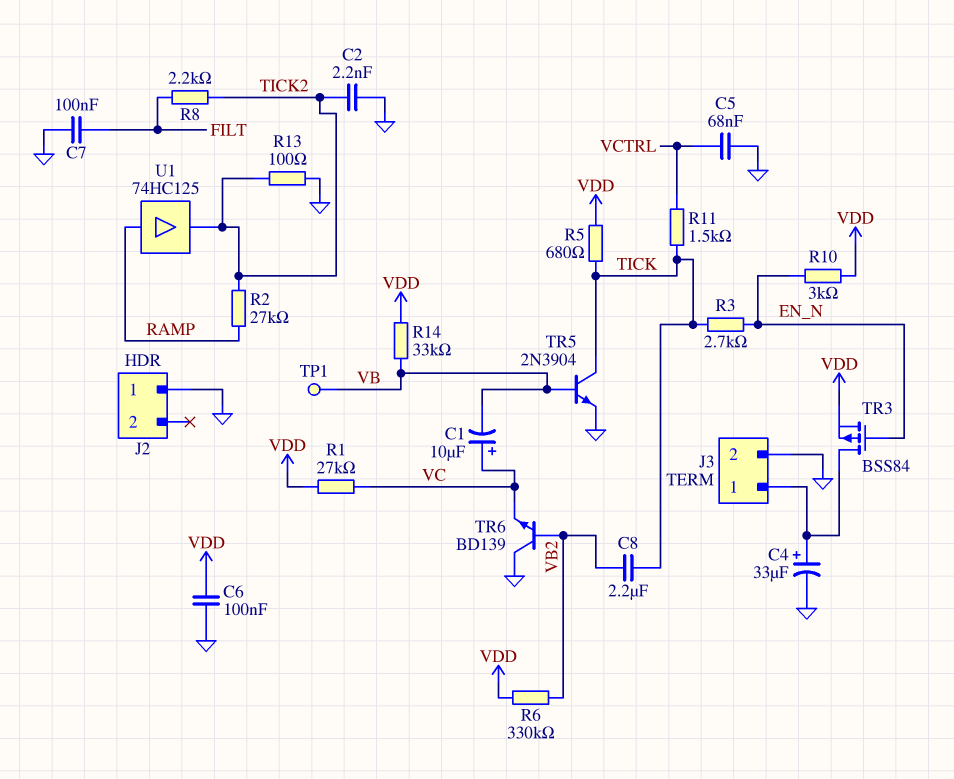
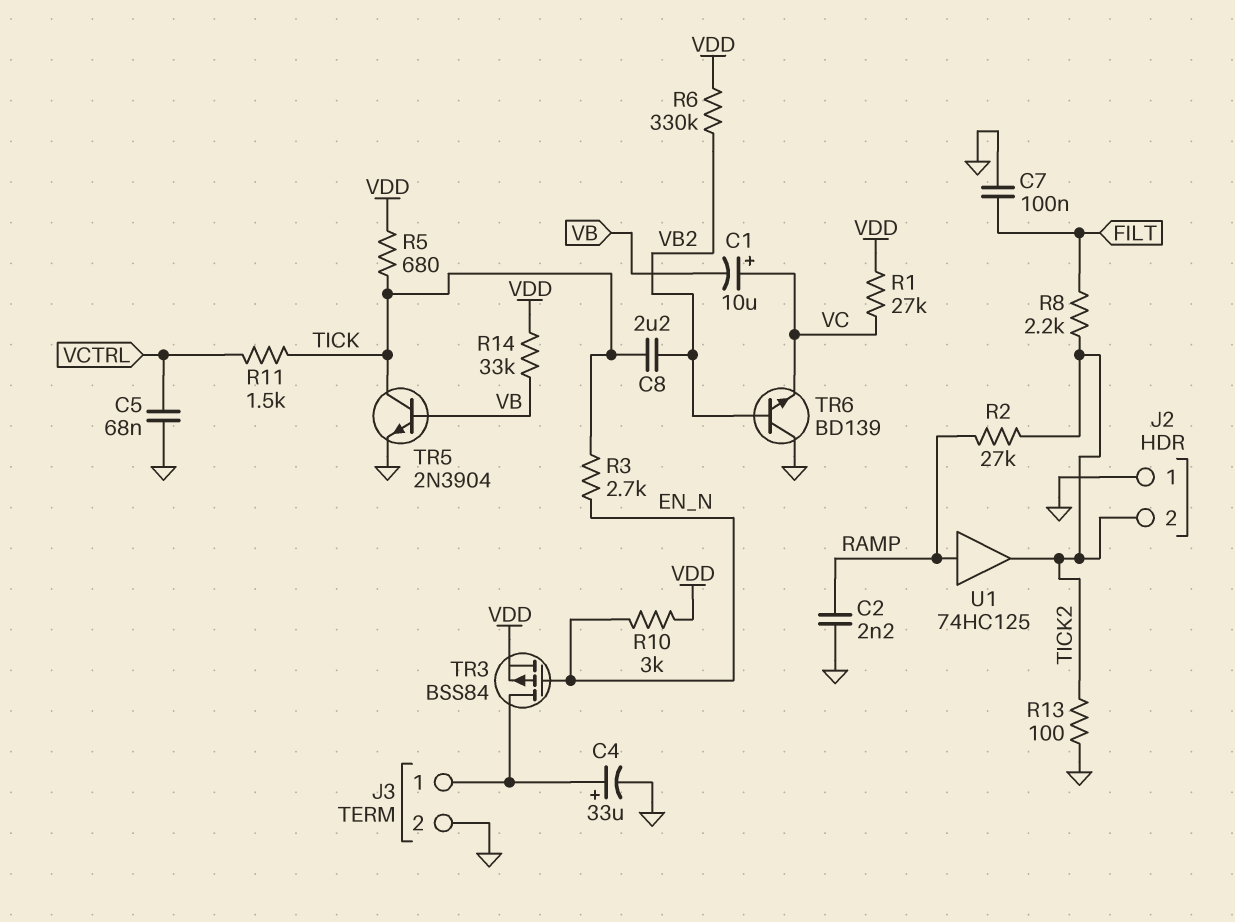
C2: 2.2nF (GND, TICK2) -> 2.2nF (GND, RAMP)
C6: 100nF (GND, VDD) -> none
J2 pin 2: none -> TICK2
TP1: test point (VB) -> none

